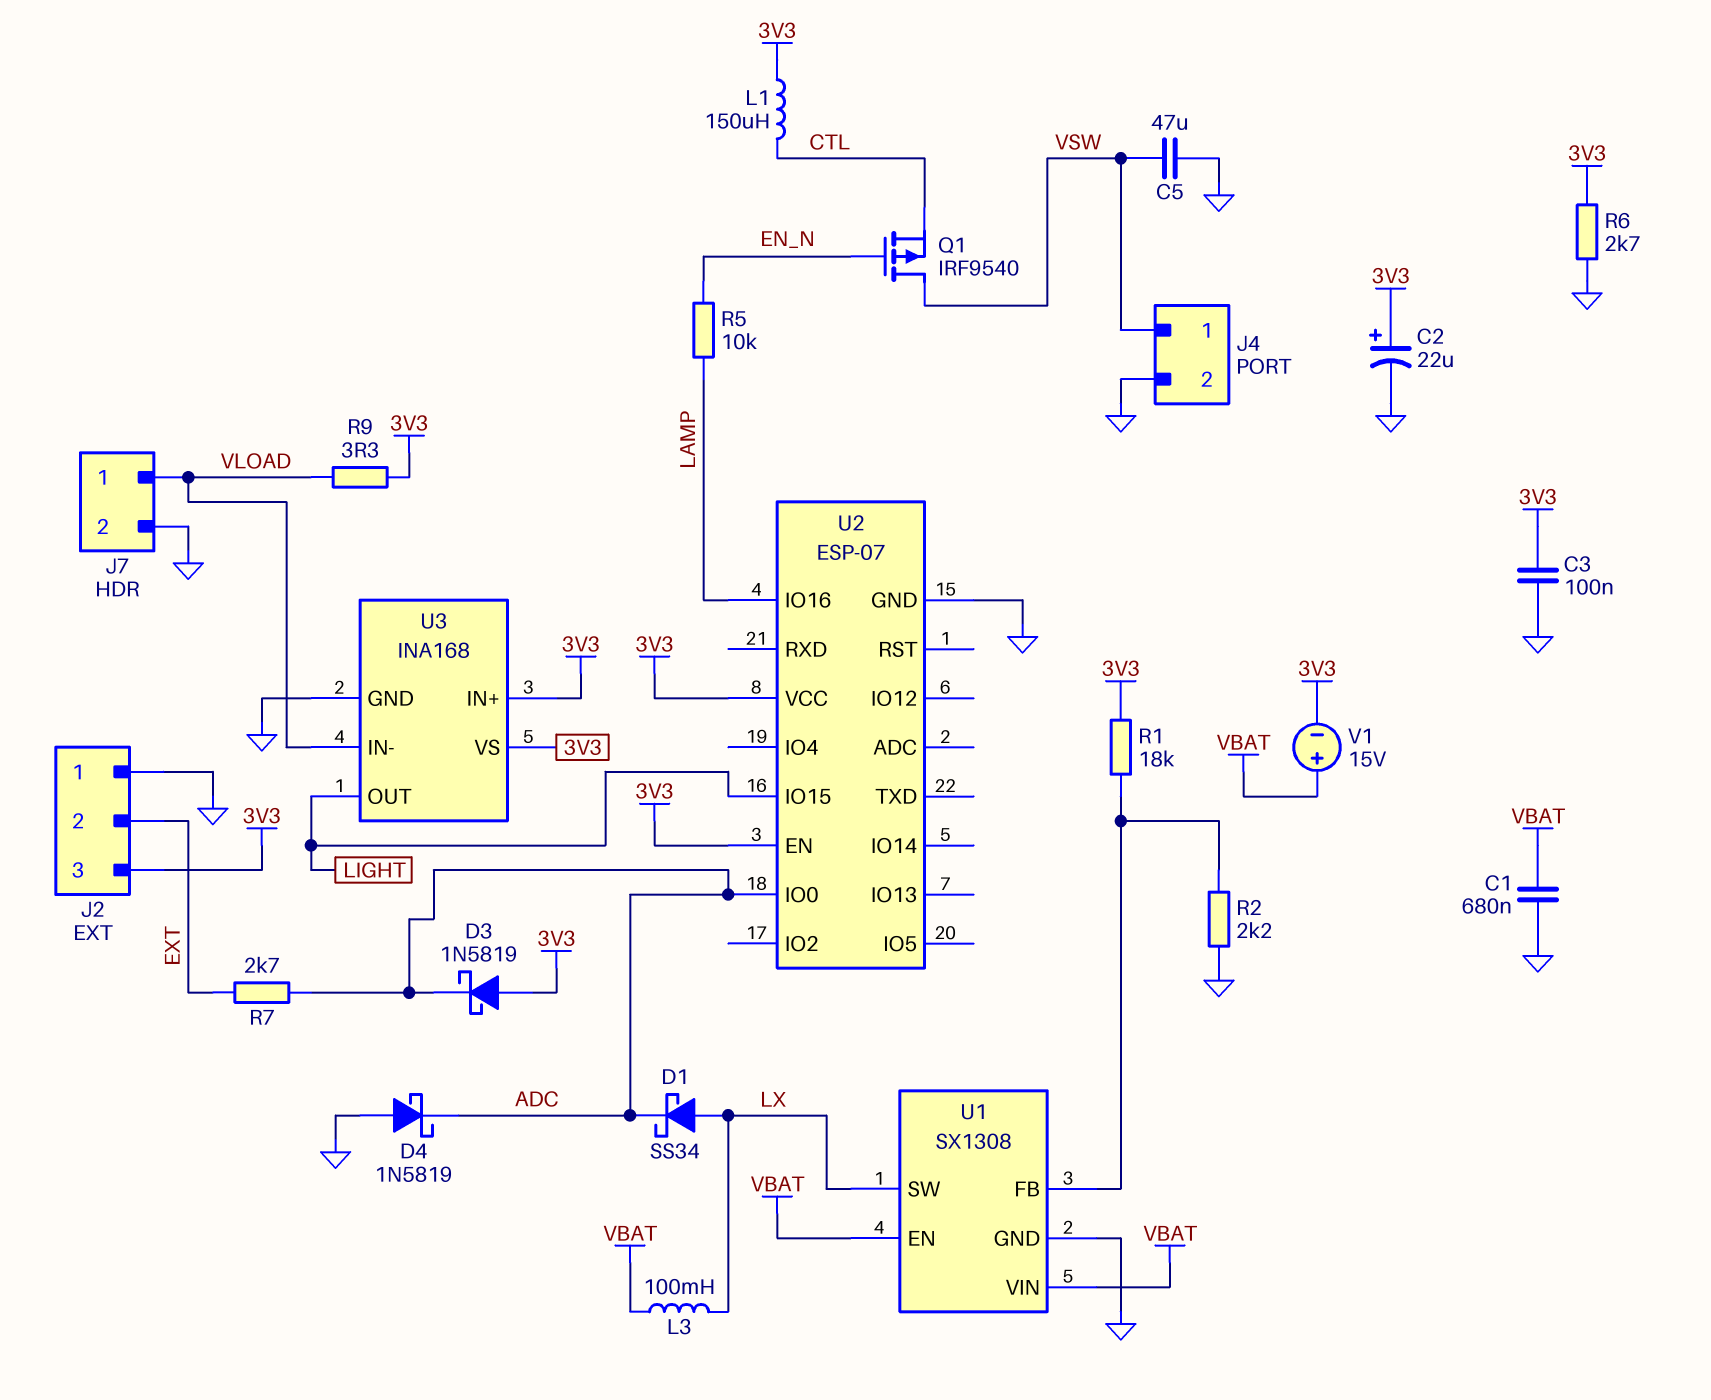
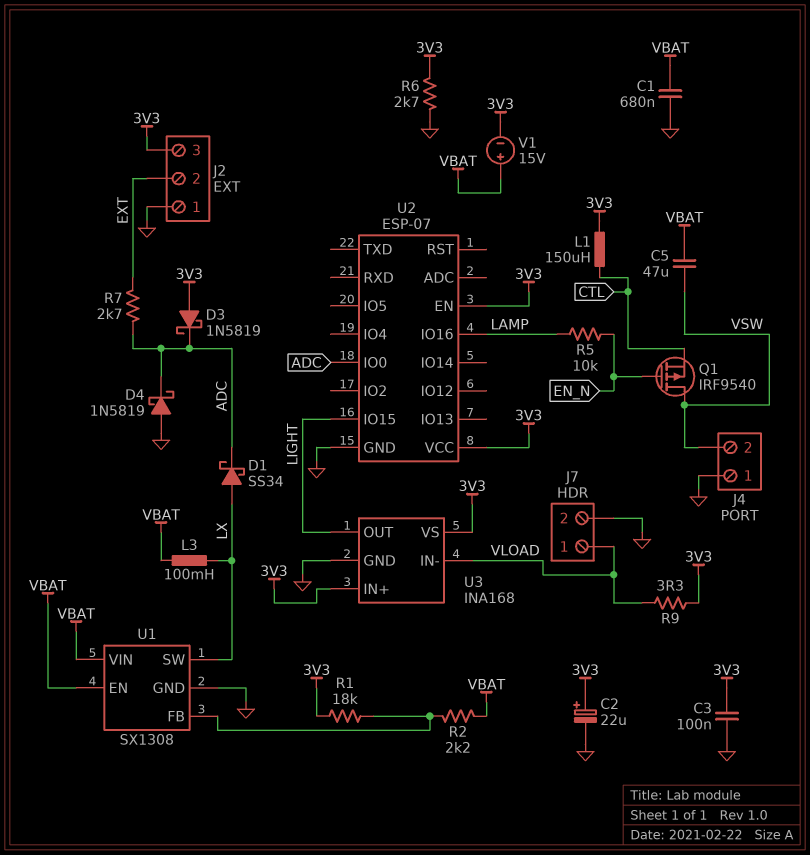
C5: 47uF (GND, VSW) -> 47uF (VBAT, VSW)
J4 pin 1: VSW -> GND
J4 pin 2: GND -> VSW
R2: 2.2k (GND, U1/FB) -> 2.2k (U1/FB, VBAT)

